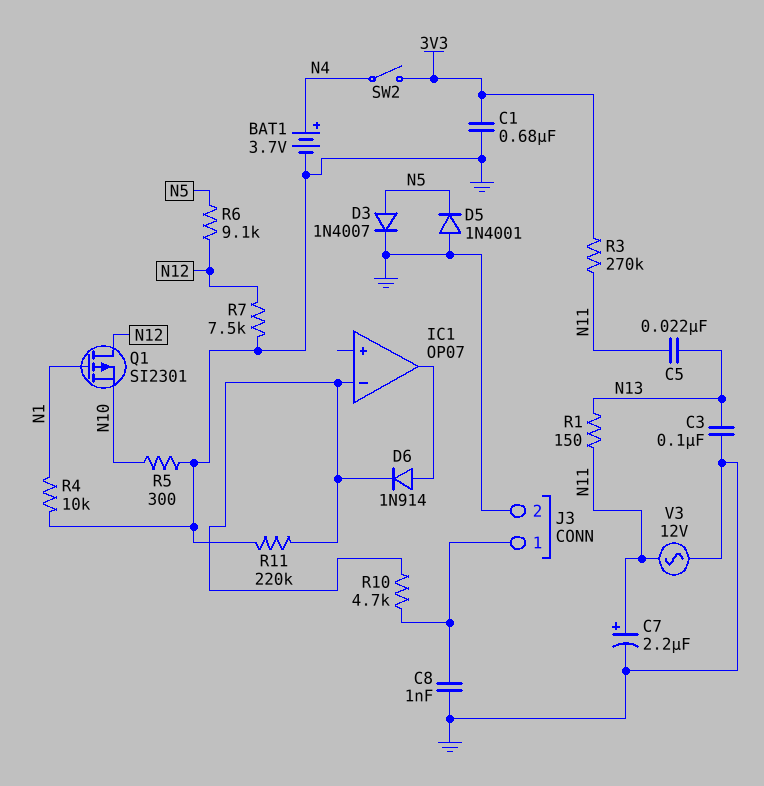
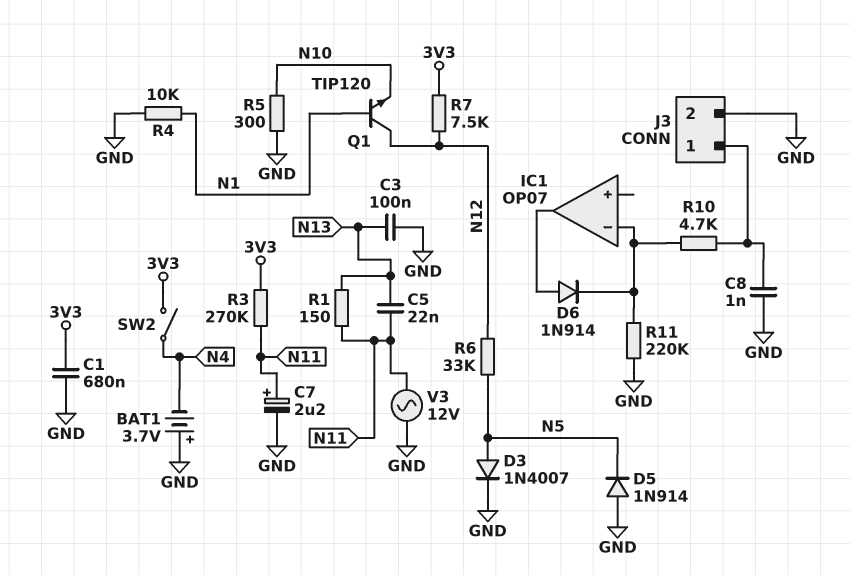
BAT1: 3.7V (plus N4, minus GND) -> 3.7V (plus GND, minus N4)
D5: diode 1N4001 (A GND, K N5) -> diode 1N914 (A GND, K N5)
Q1: PMOS SI2301 (G N1, D N12, S N10) -> NPN TIP120 (B N1, C N12, E N10)
R6: 9.1k (N5, N12) -> 33k (N5, N12)
R7: 7.5k (GND, N12) -> 7.5k (3V3, N12)

